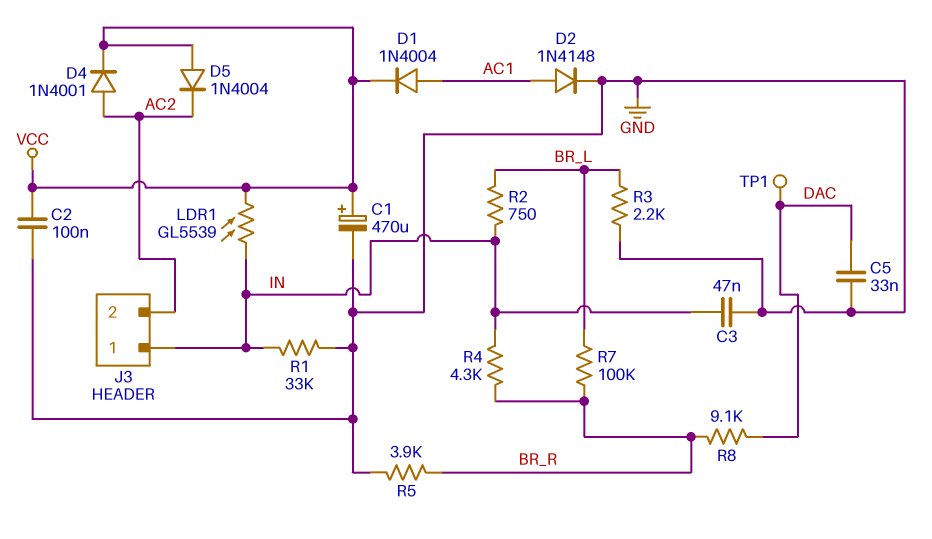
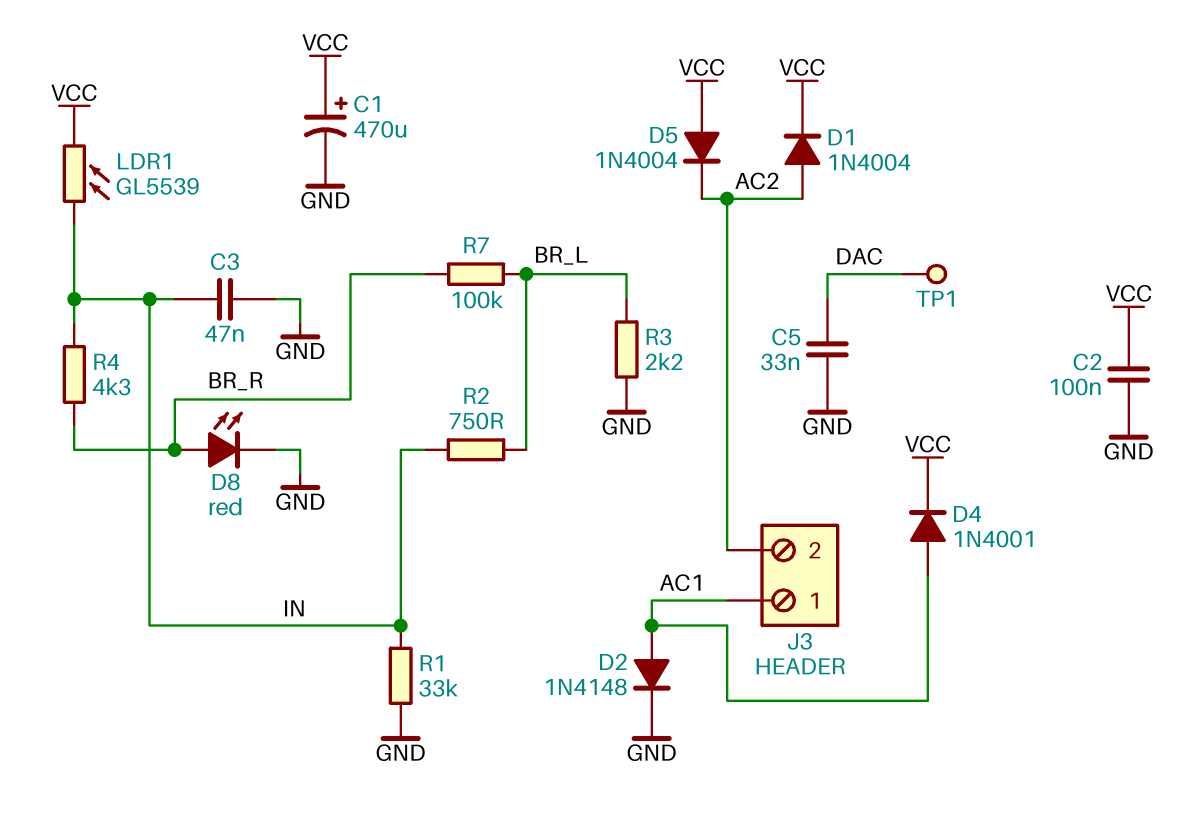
D1: diode 1N4004 (A AC1, K VCC) -> diode 1N4004 (A AC2, K VCC)
D4: diode 1N4001 (A AC2, K VCC) -> diode 1N4001 (A AC1, K VCC)
D8: none -> LED red (A BR_R, K GND)
J3 pin 1: IN -> AC1
R5: 3.9k (BR_R, GND) -> none
R8: 9.1k (BR_R, DAC) -> none

